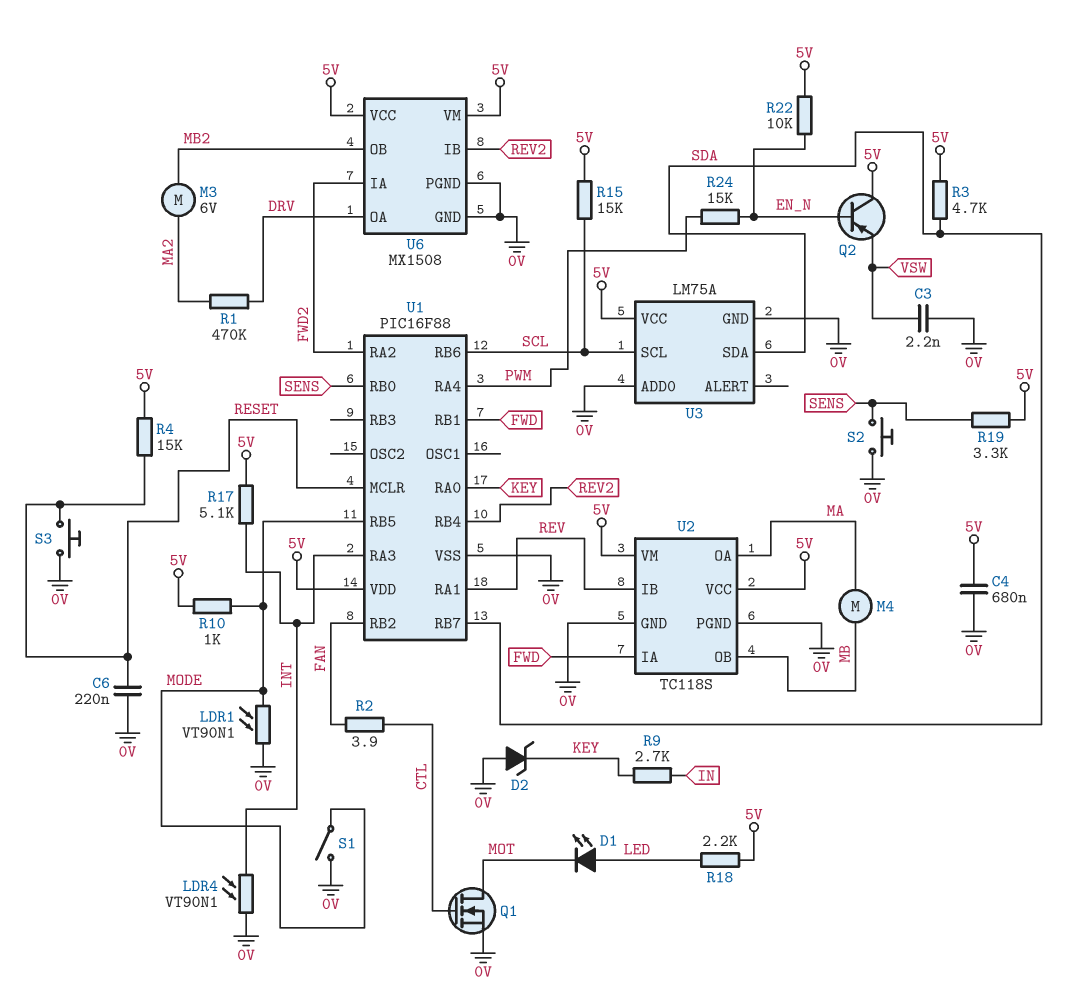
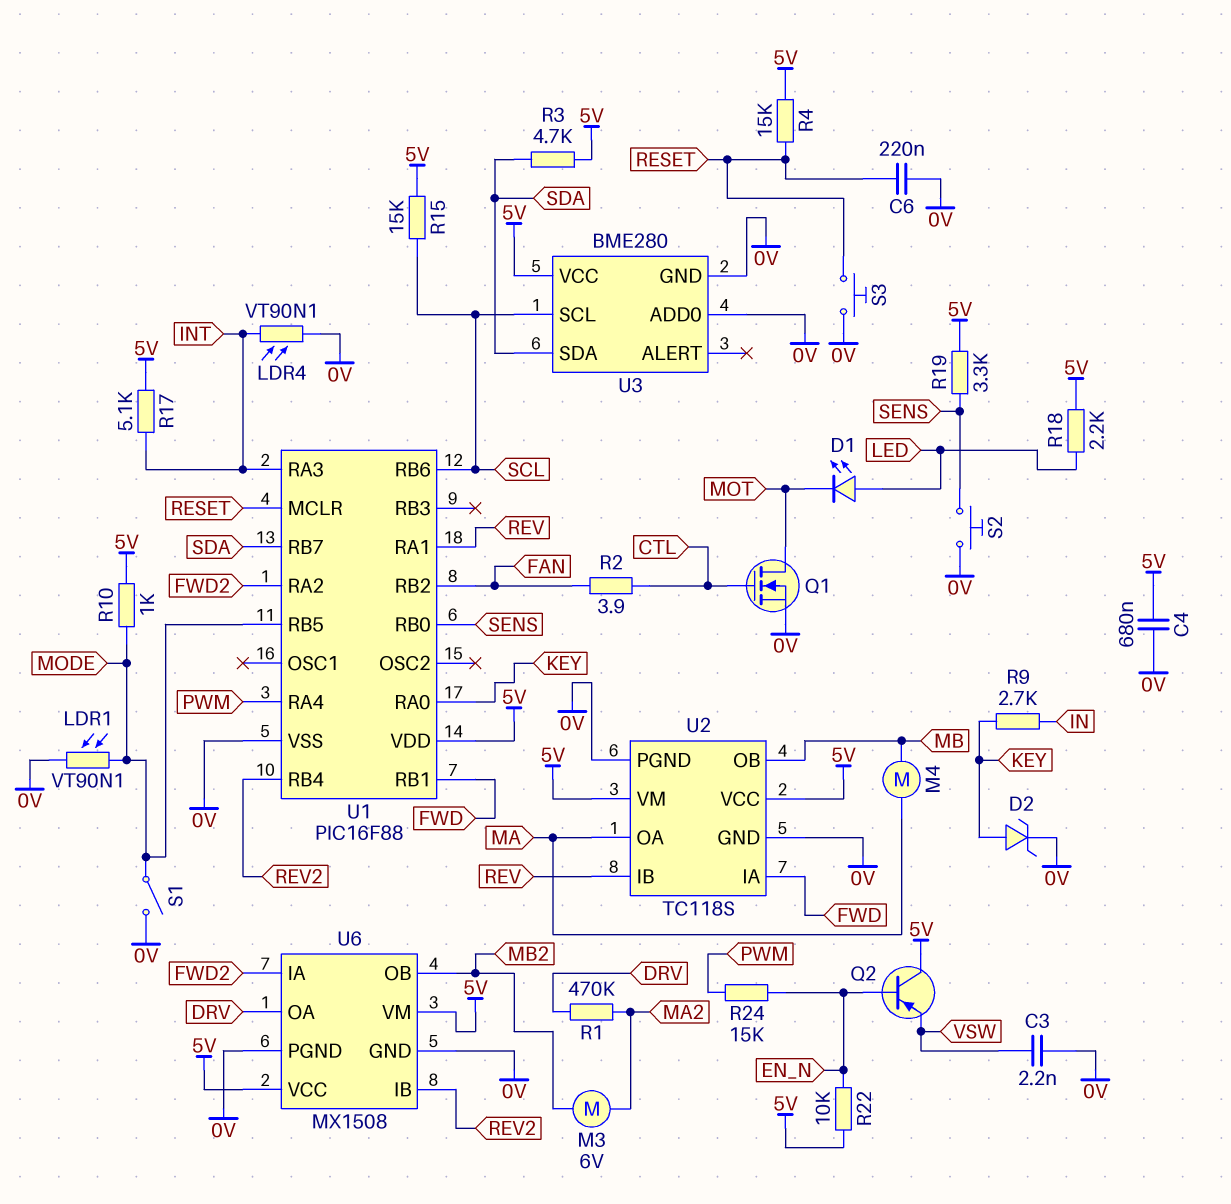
D2: zener (A 0V, K KEY) -> zener (A KEY, K 0V)
U3: LM75A -> BME280

